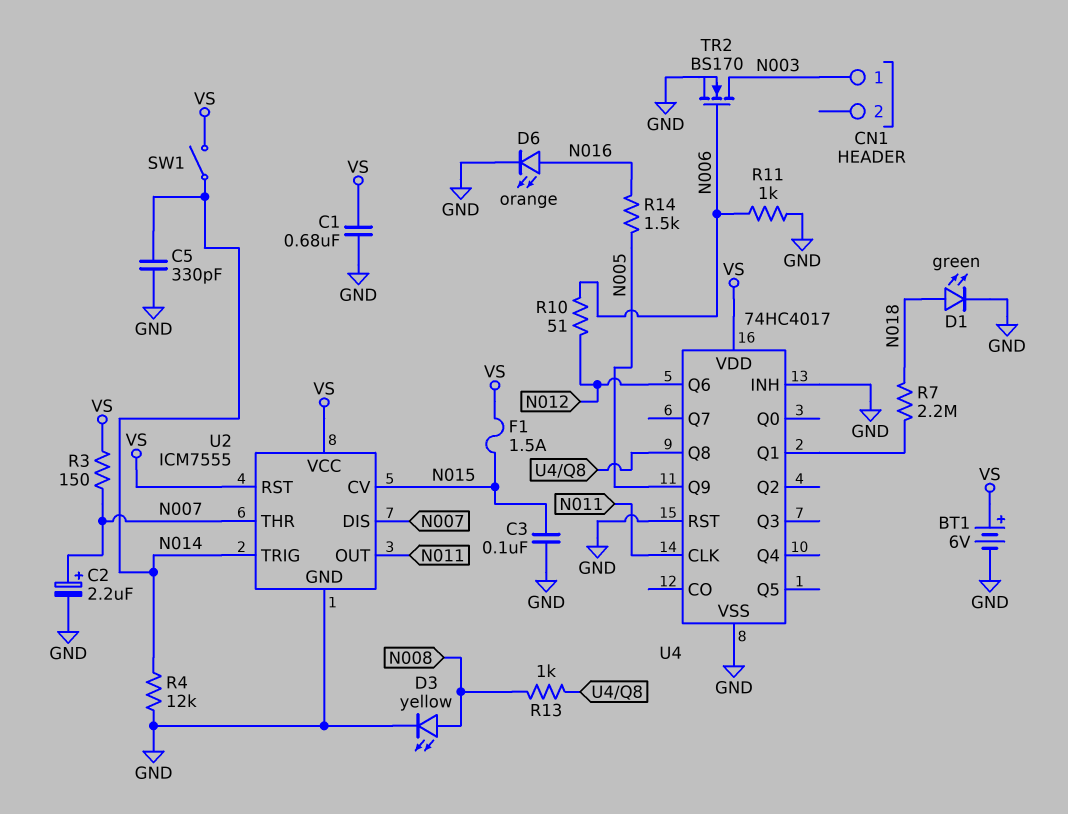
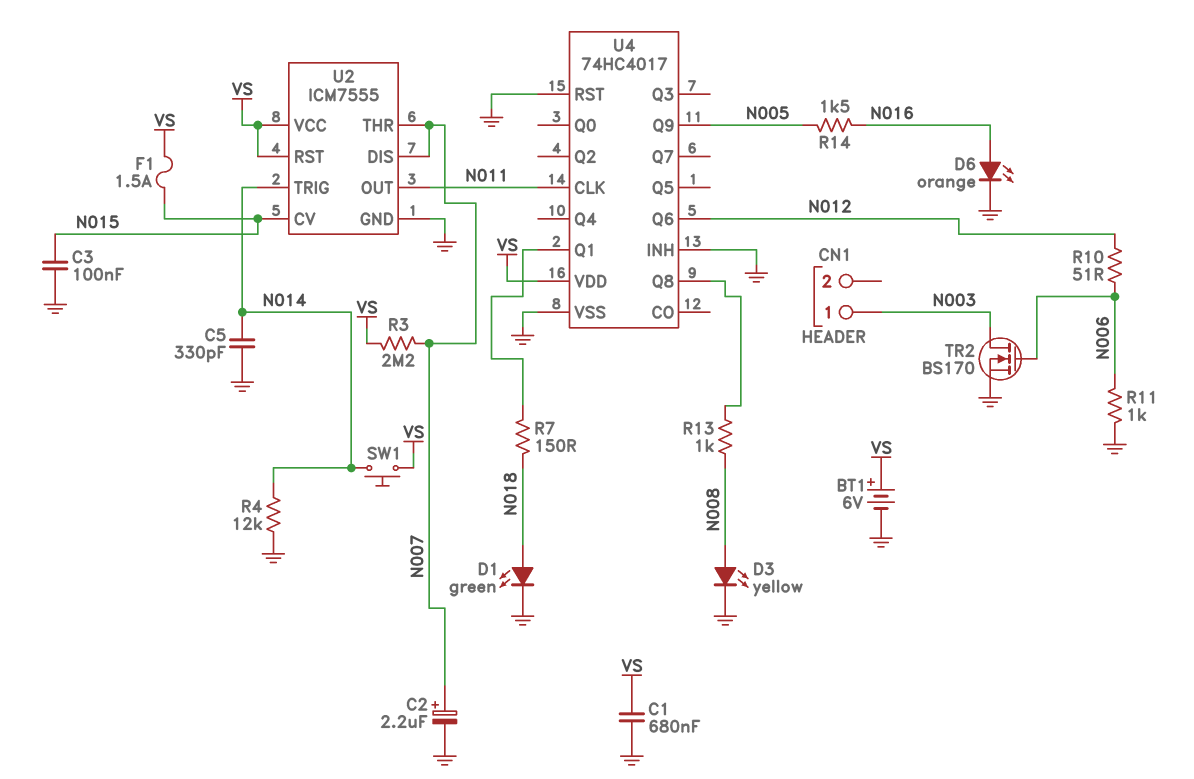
R3: 150 (N007, VS) -> 2.2M (N007, VS)
R7: 2.2M (N018, U4/Q1) -> 150 (N018, U4/Q1)
SW1: switch (N014, VS) -> button (N014, VS)

